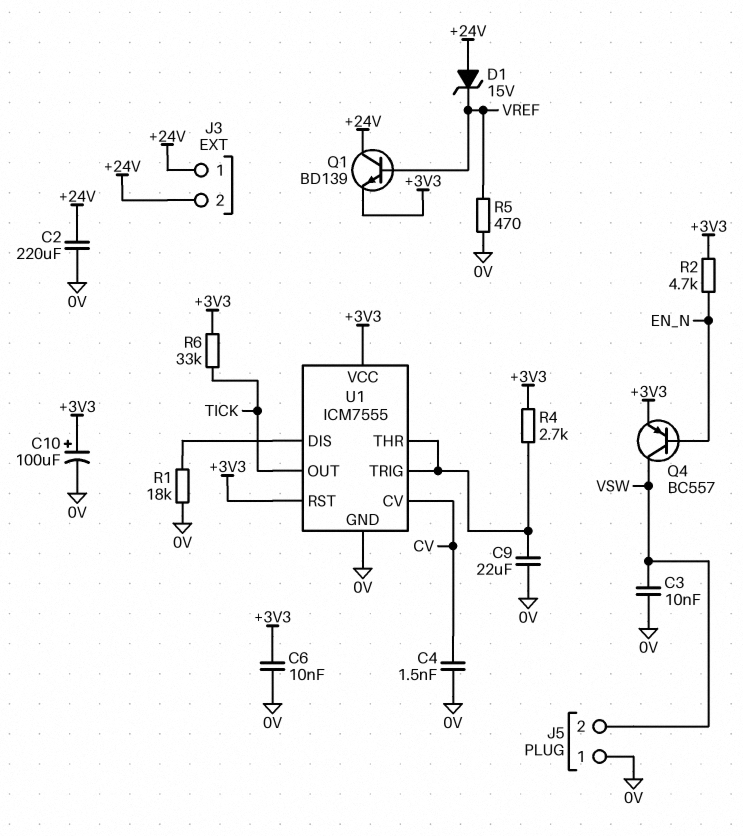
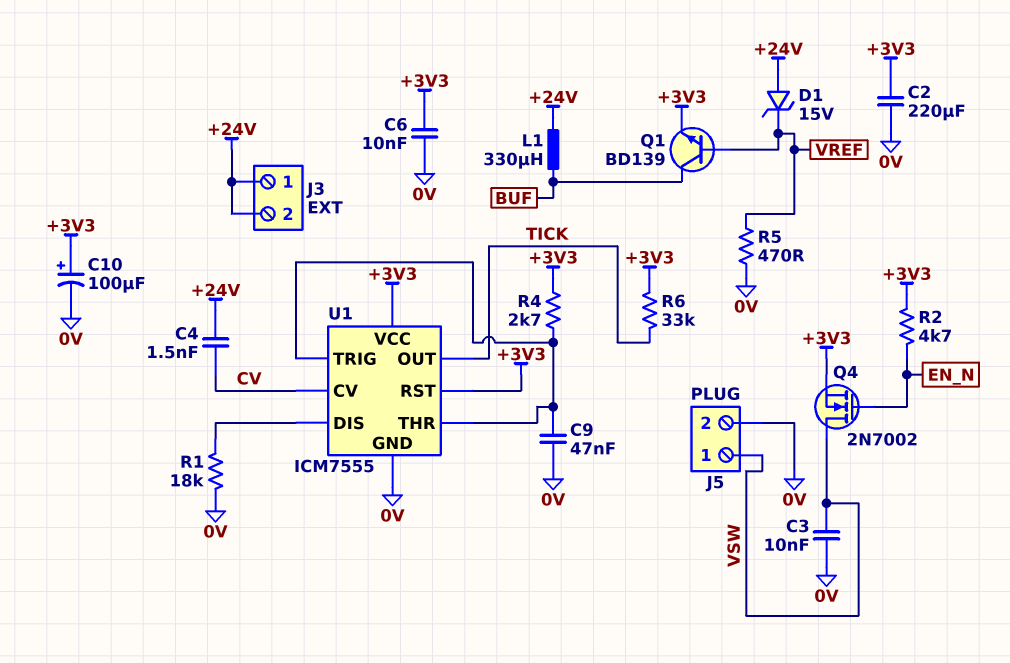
C2: 220uF (+24V, 0V) -> 220uF (+3V3, 0V)
C4: 1.5nF (0V, CV) -> 1.5nF (+24V, CV)
C9: 22uF (0V, U1/THR) -> 47nF (0V, U1/THR)
J5 pin 1: 0V -> VSW
J5 pin 2: VSW -> 0V
L1: none -> 330uH (+24V, BUF)
Q1: NPN BD139 (B VREF, C +24V, E +3V3) -> NPN BD139 (B VREF, C BUF, E +3V3)
Q4: PNP BC557 (B EN_N, C VSW, E +3V3) -> NMOS 2N7002 (G EN_N, D VSW, S +3V3)

